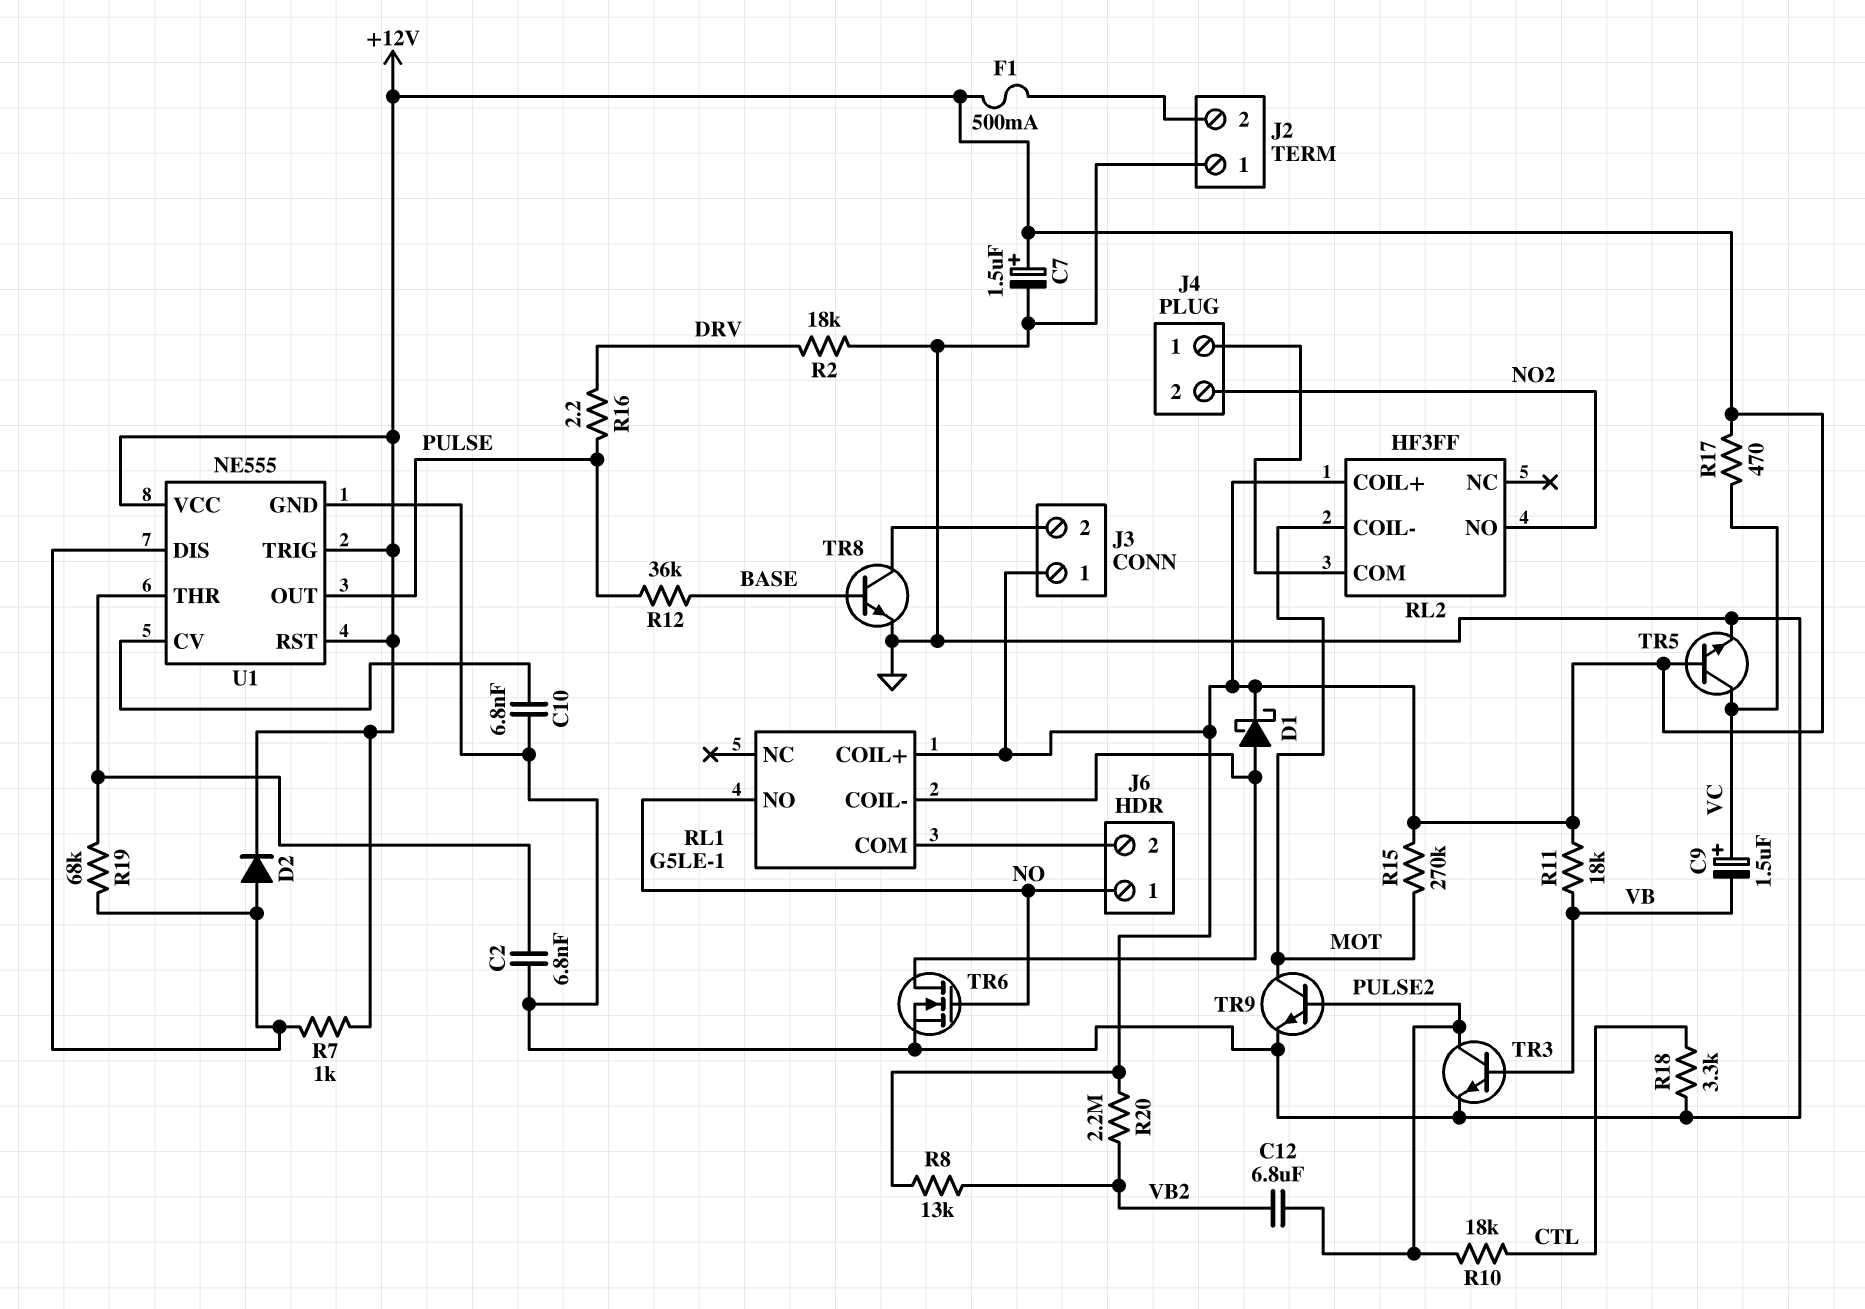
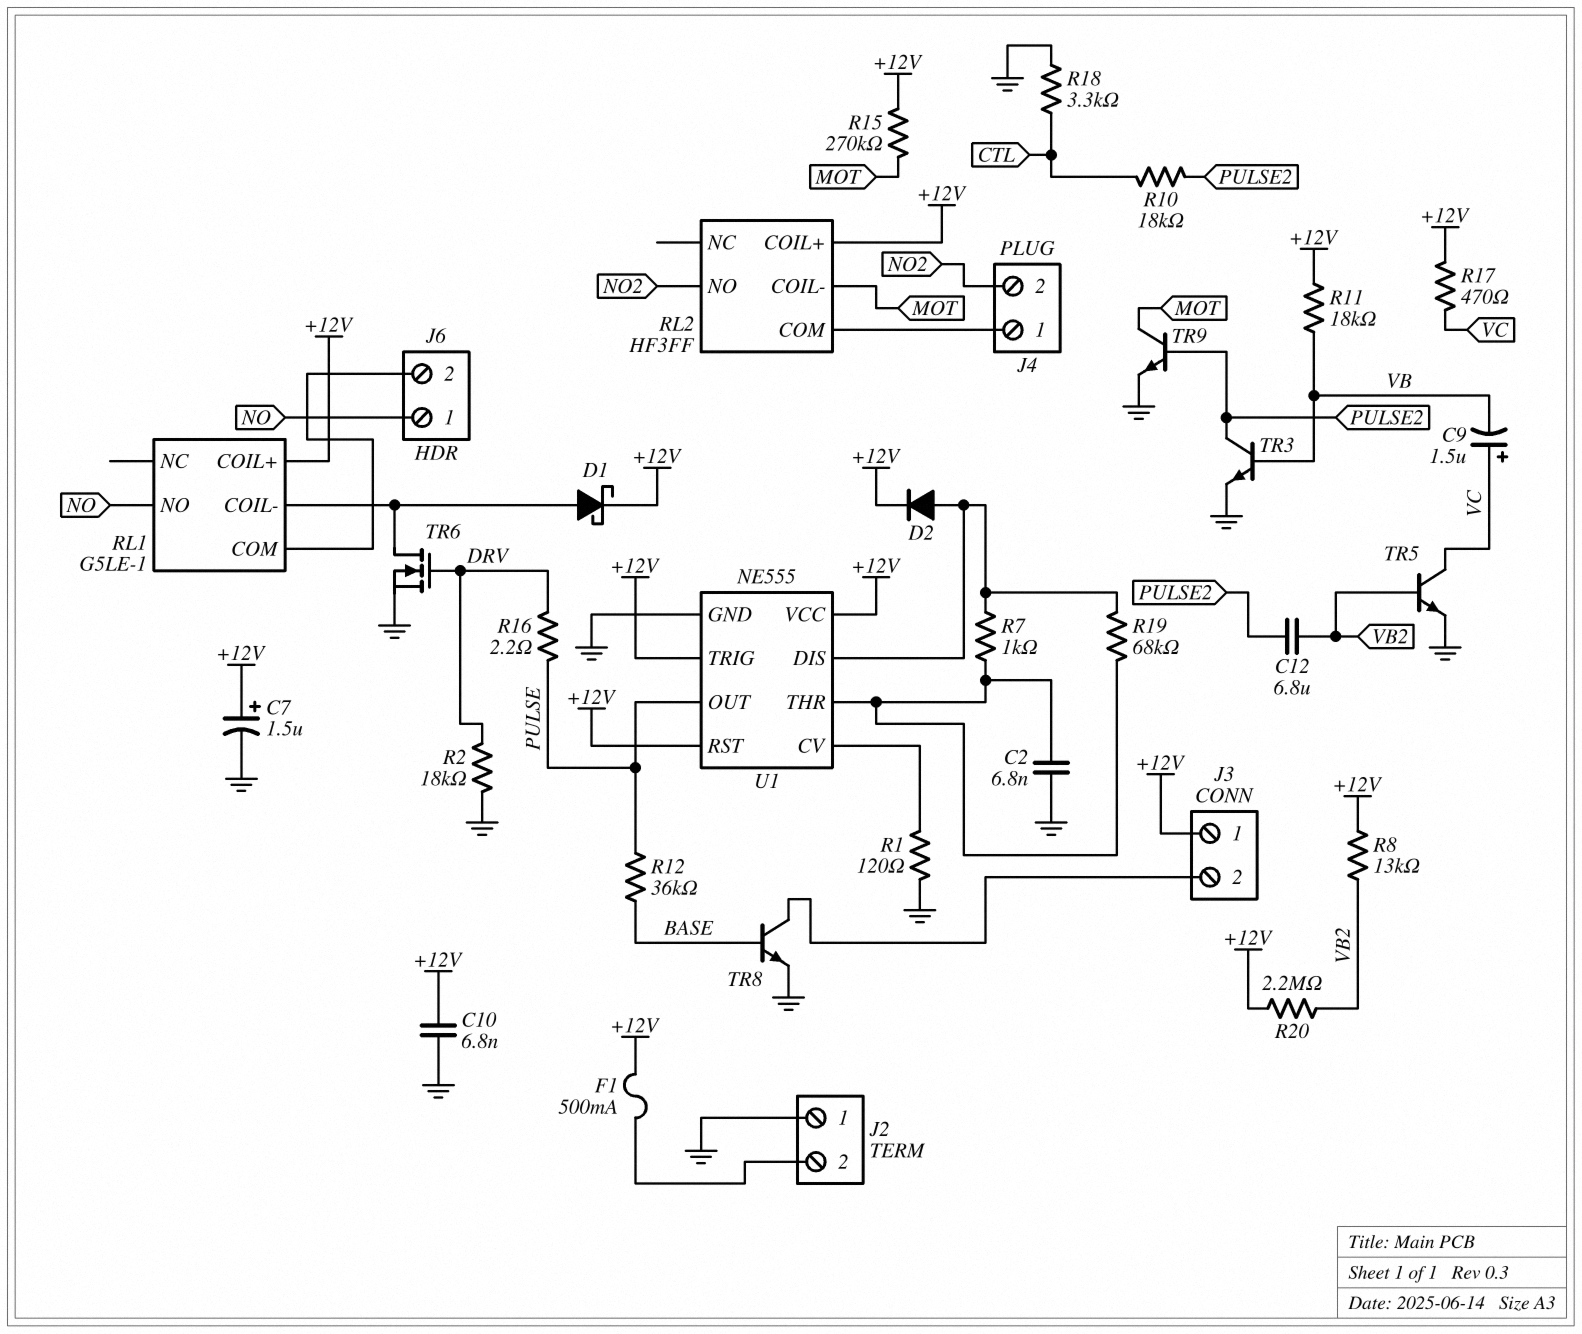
C10: 6.8nF (GND, U1/CV) -> 6.8nF (+12V, GND)
R1: none -> 120 (GND, U1/CV)
R7: 1k (+12V, U1/DIS) -> 1k (U1/DIS, U1/THR)
TR5: NPN (B +12V, C VC, E GND) -> NPN (B VB2, C VC, E GND)
TR6: NMOS (G NO, D RL1/COIL-, S GND) -> NMOS (G DRV, D RL1/COIL-, S GND)

